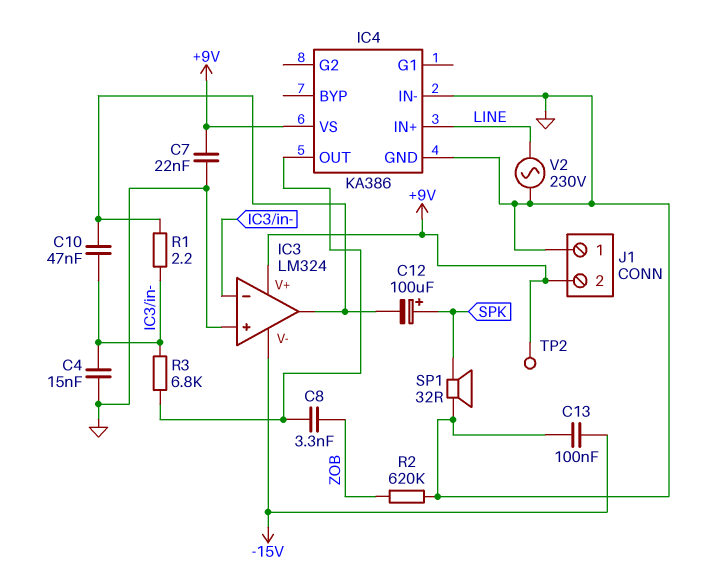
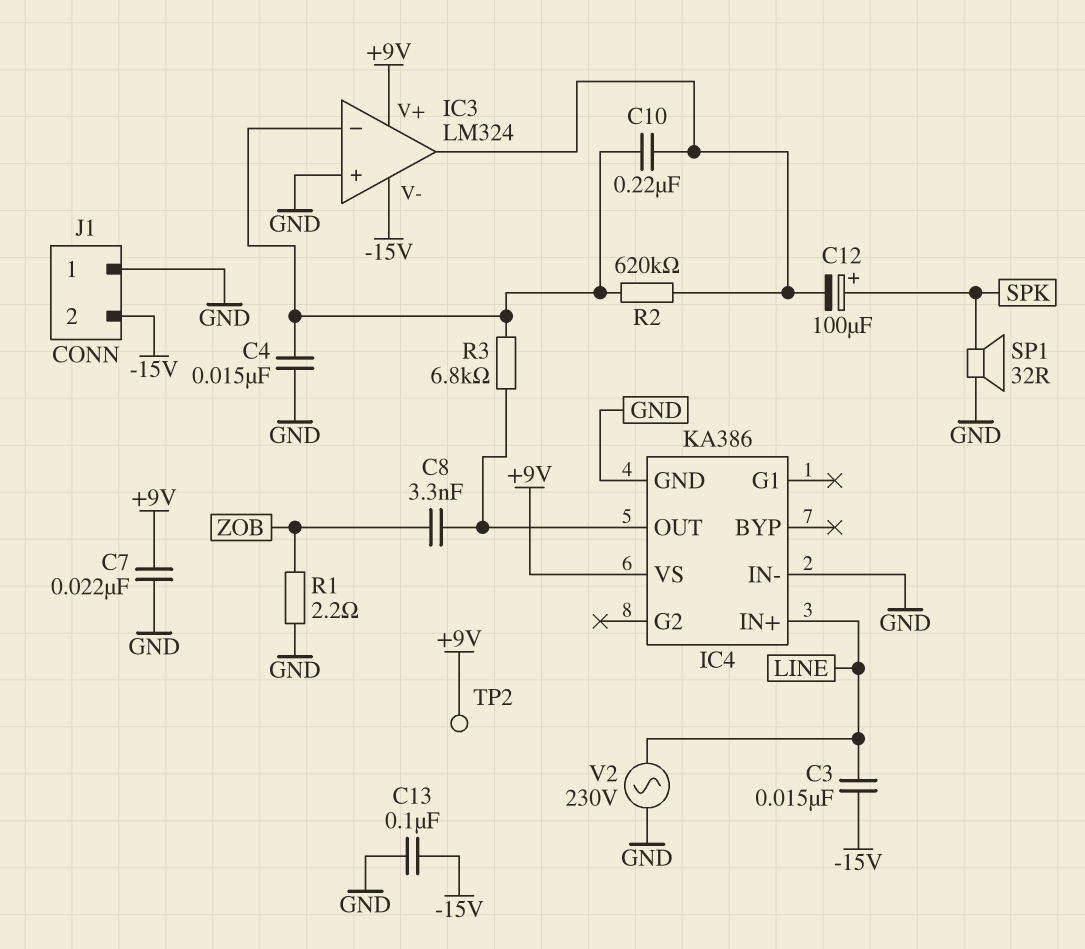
C3: none -> 15nF (-15V, LINE)
C10: 47nF (IC3/in-, IC3/out) -> 220nF (IC3/in-, IC3/out)
J1 pin 2: +9V -> -15V
R1: 2.2 (IC3/in-, IC3/out) -> 2.2 (GND, ZOB)
R2: 620k (GND, ZOB) -> 620k (IC3/in-, IC3/out)

